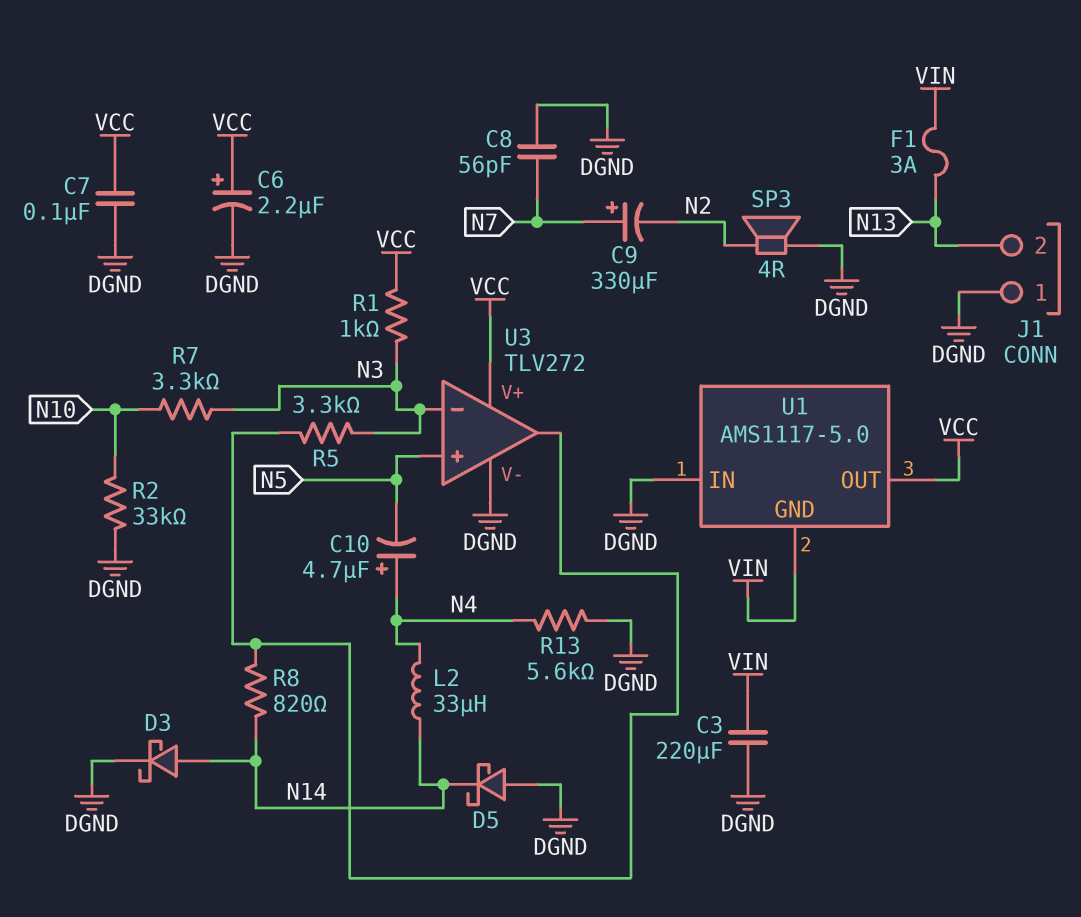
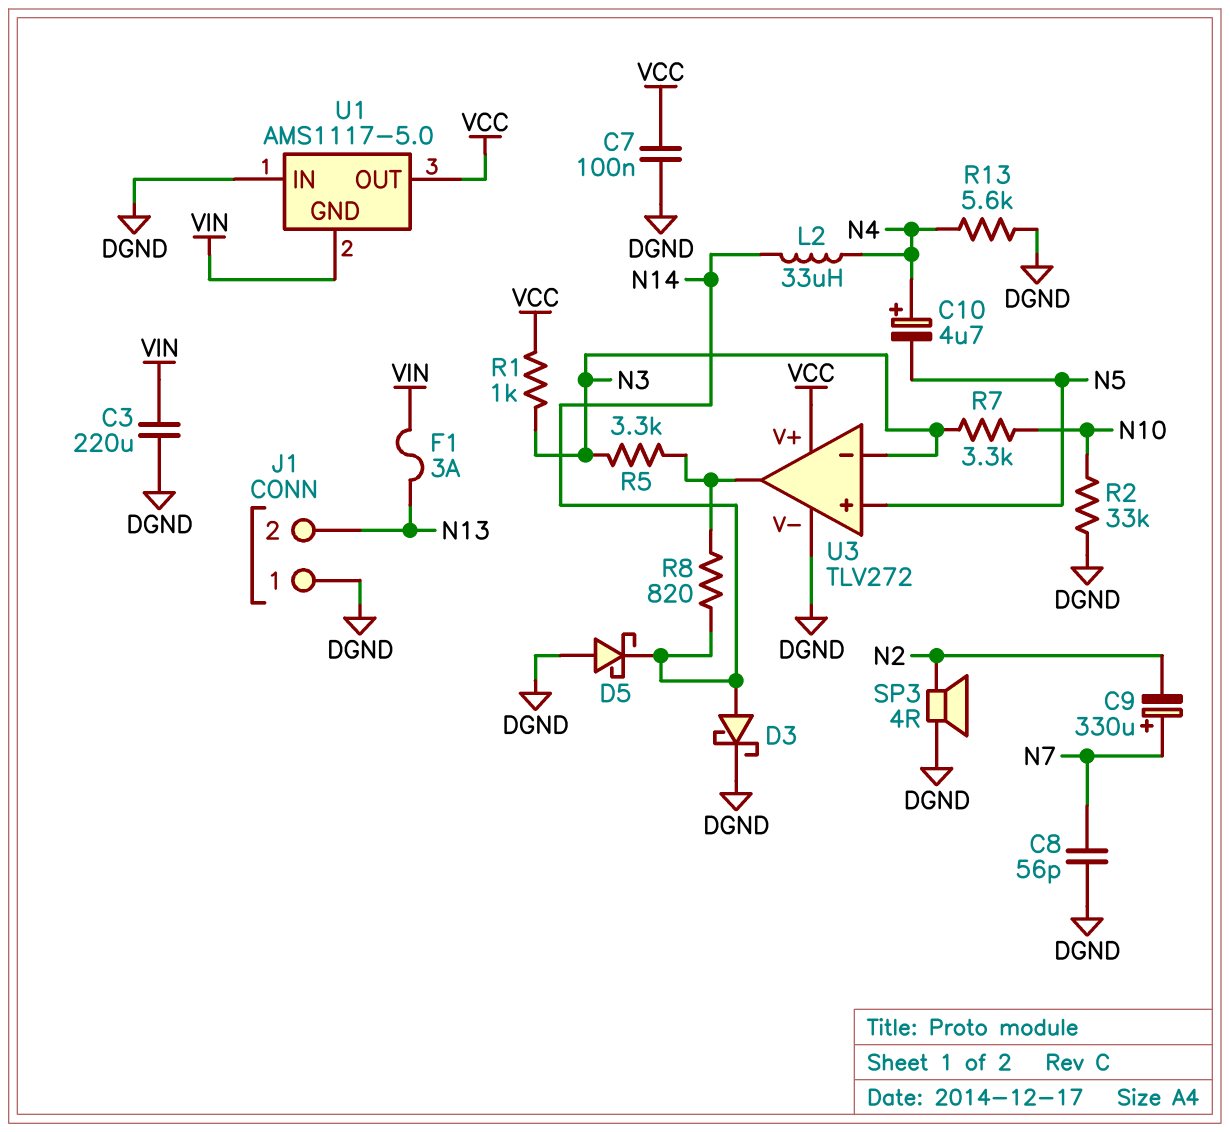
C6: 2.2uF (plus VCC, minus DGND) -> none

